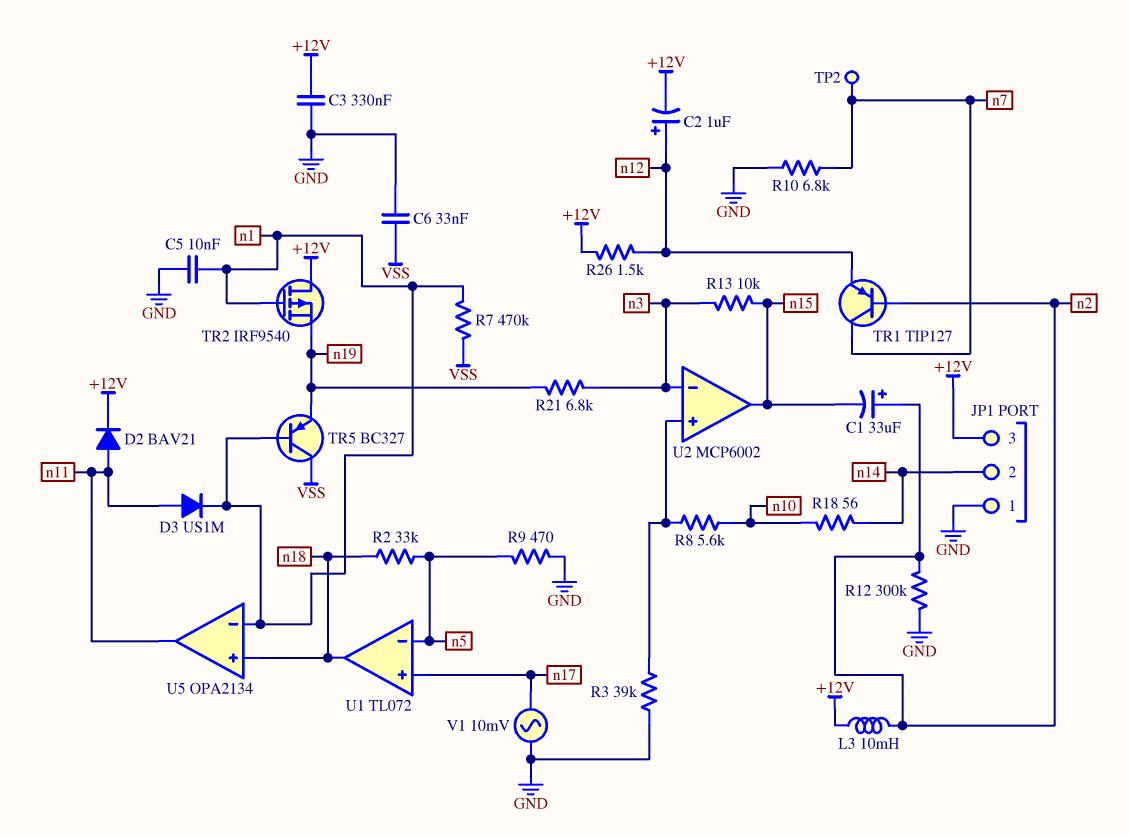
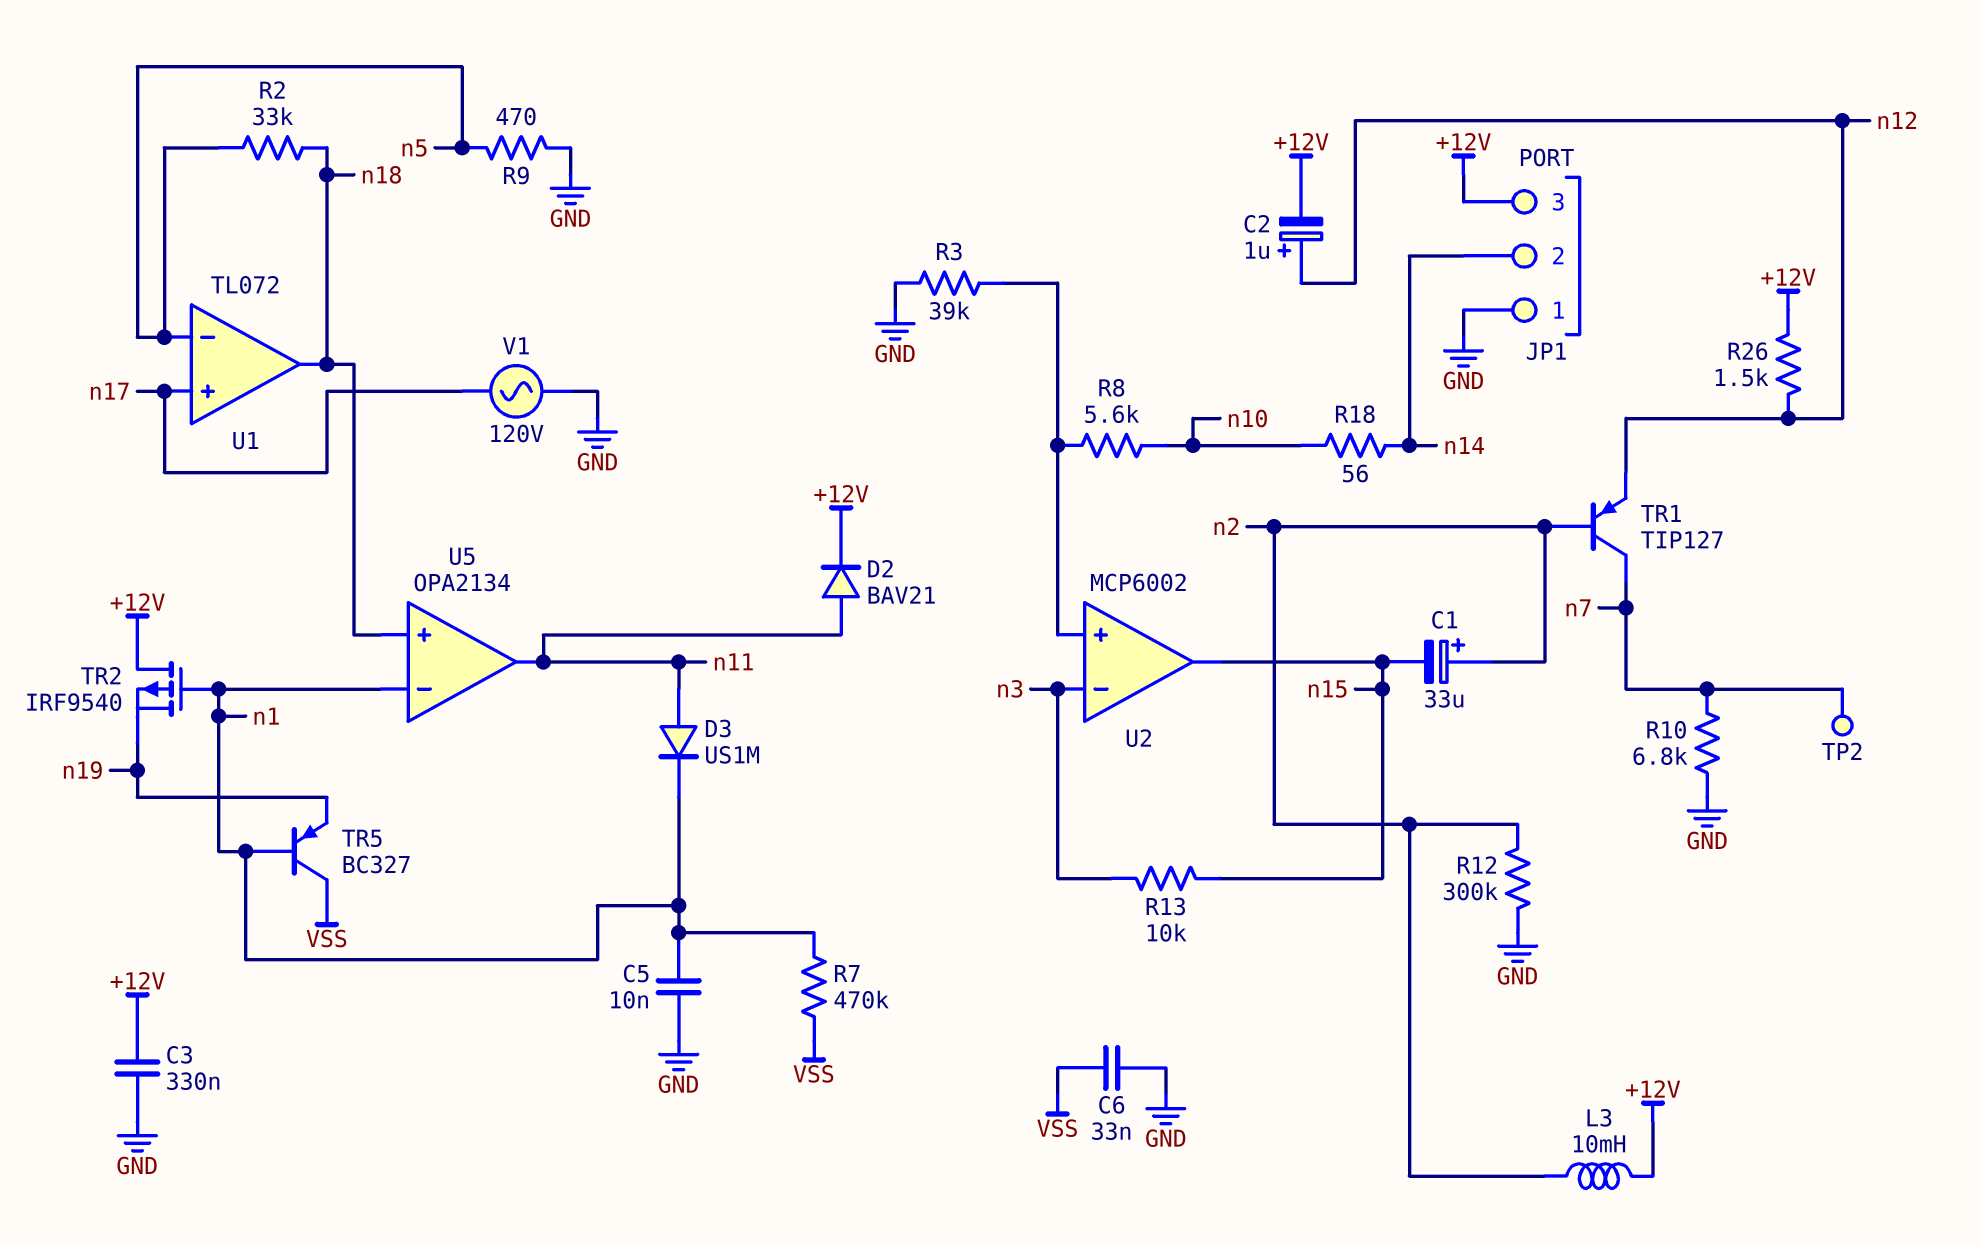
R21: 6.8k (n3, n19) -> none
V1: AC 10mV (GND, n17) -> AC 120V (GND, n17)

